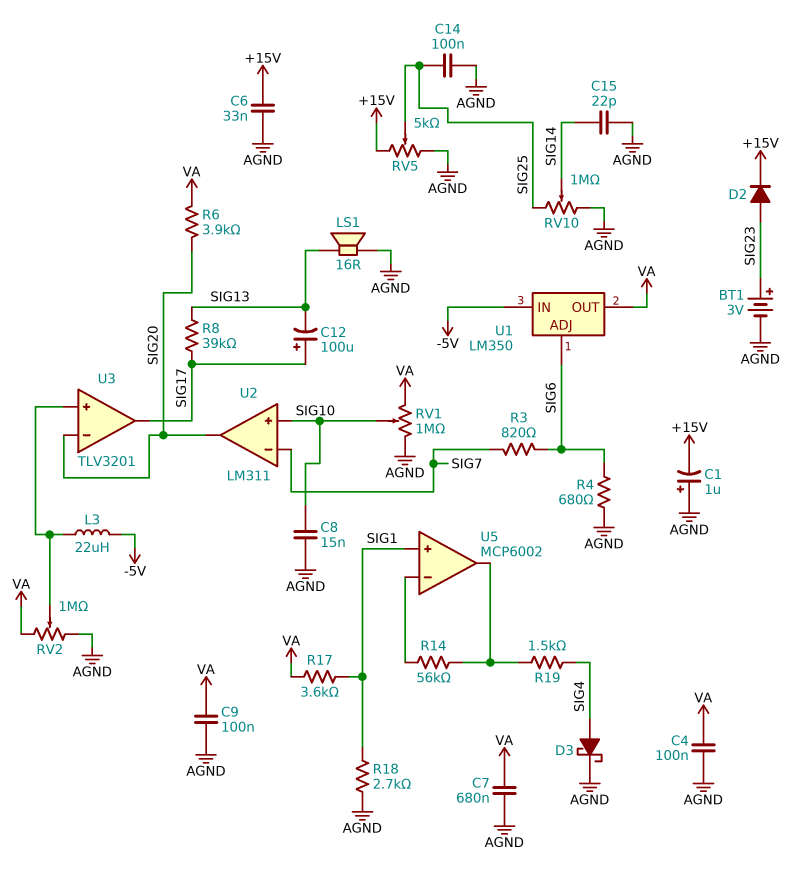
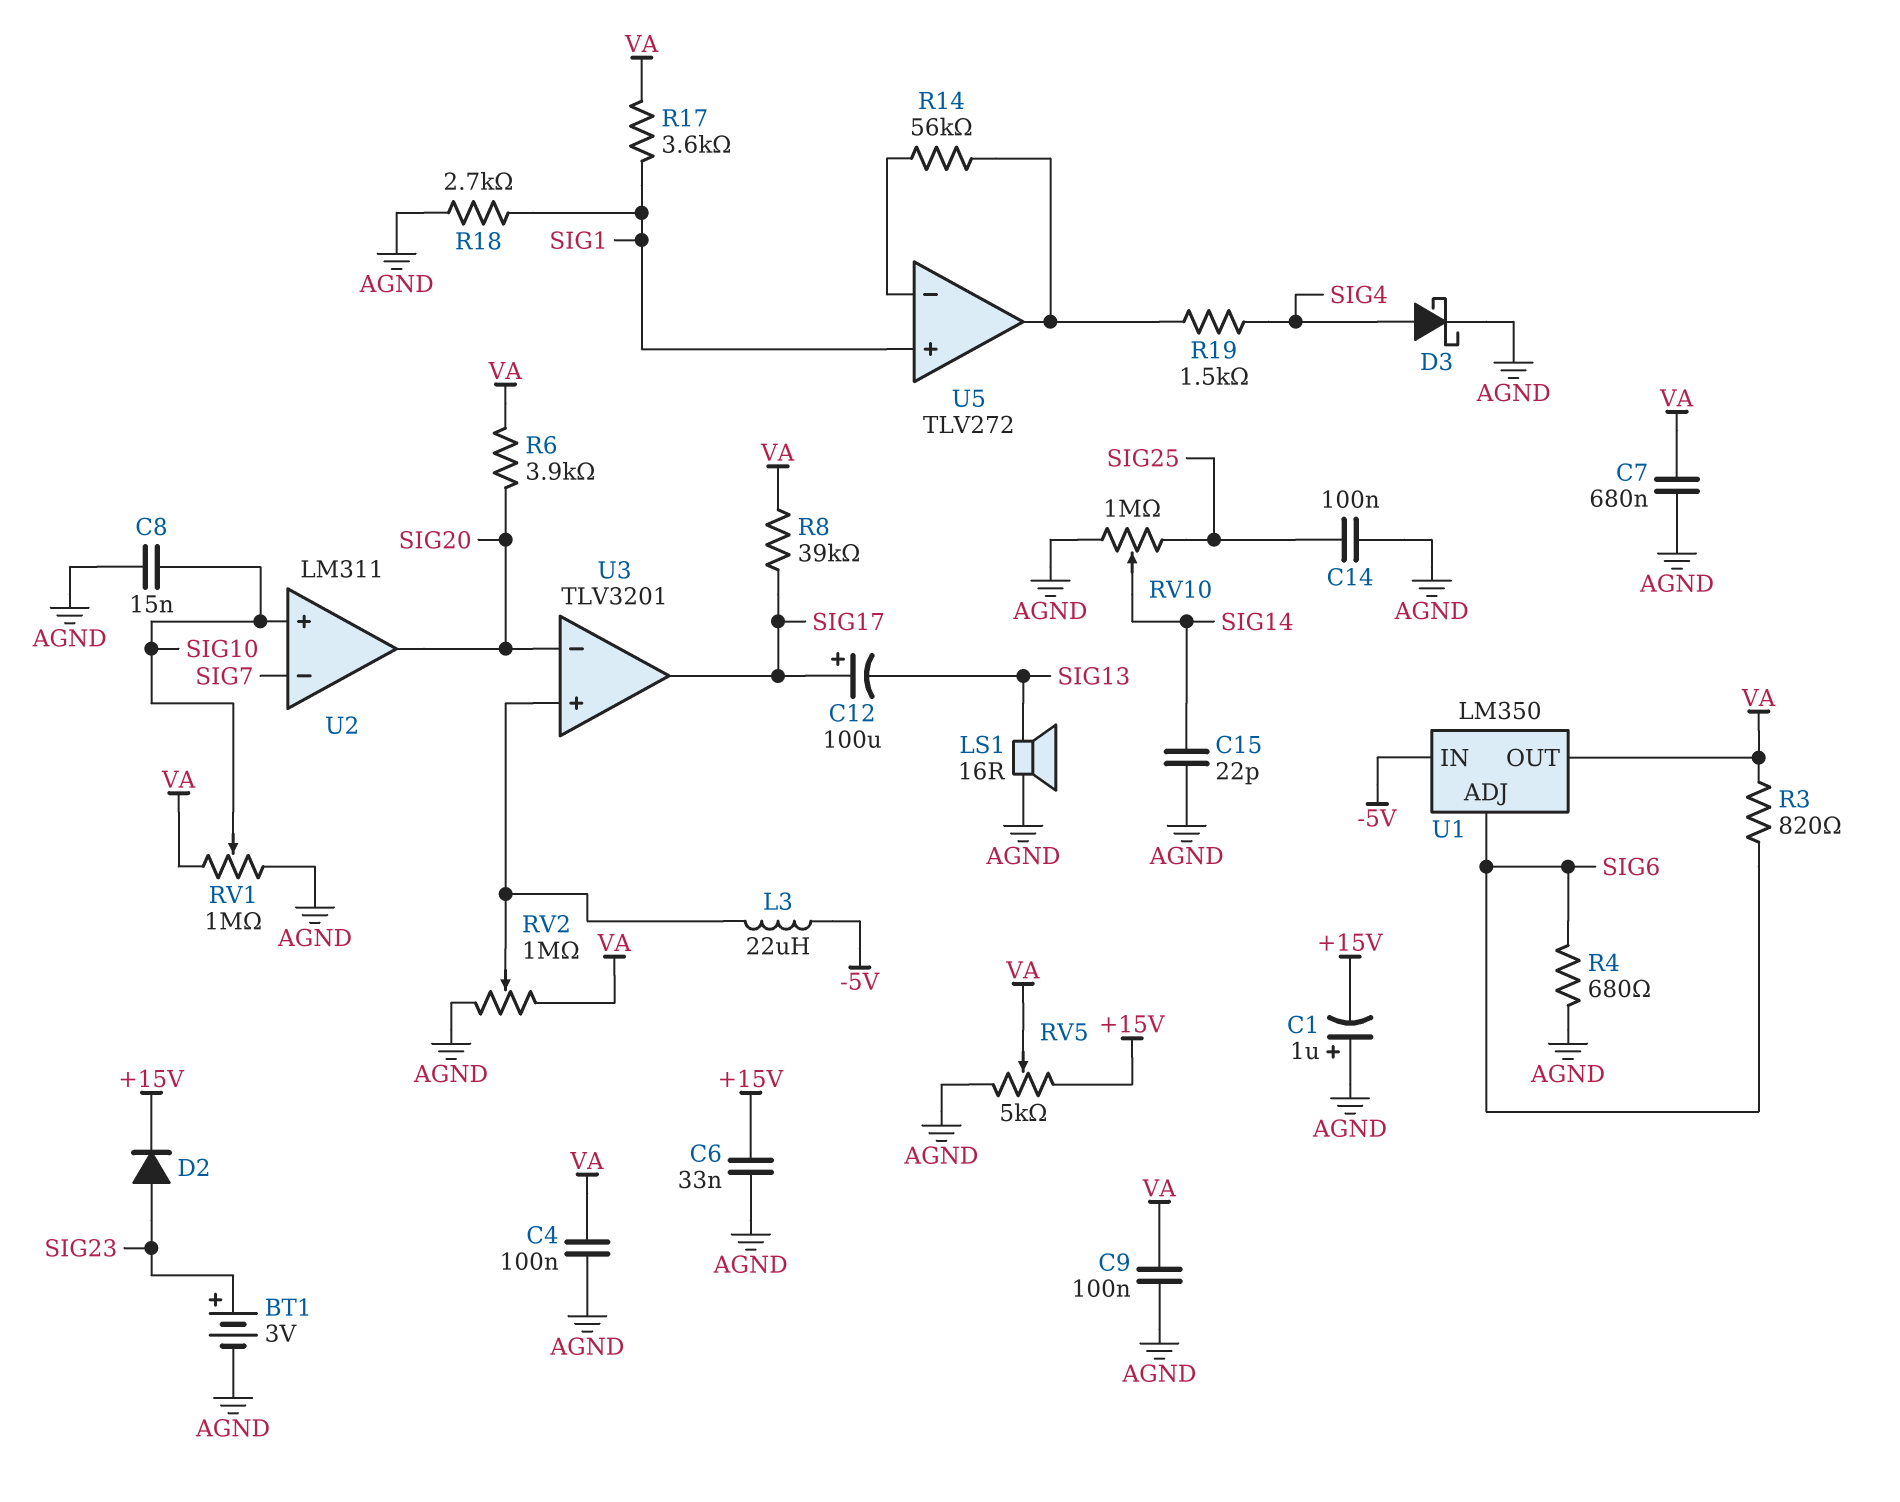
R3: 820 (SIG6, SIG7) -> 820 (SIG6, VA)
R8: 39k (SIG13, SIG17) -> 39k (SIG17, VA)
RV5: 5k (+15V, AGND, wiper SIG25) -> 5k (+15V, AGND, wiper VA)
U5: MCP6002 -> TLV272

